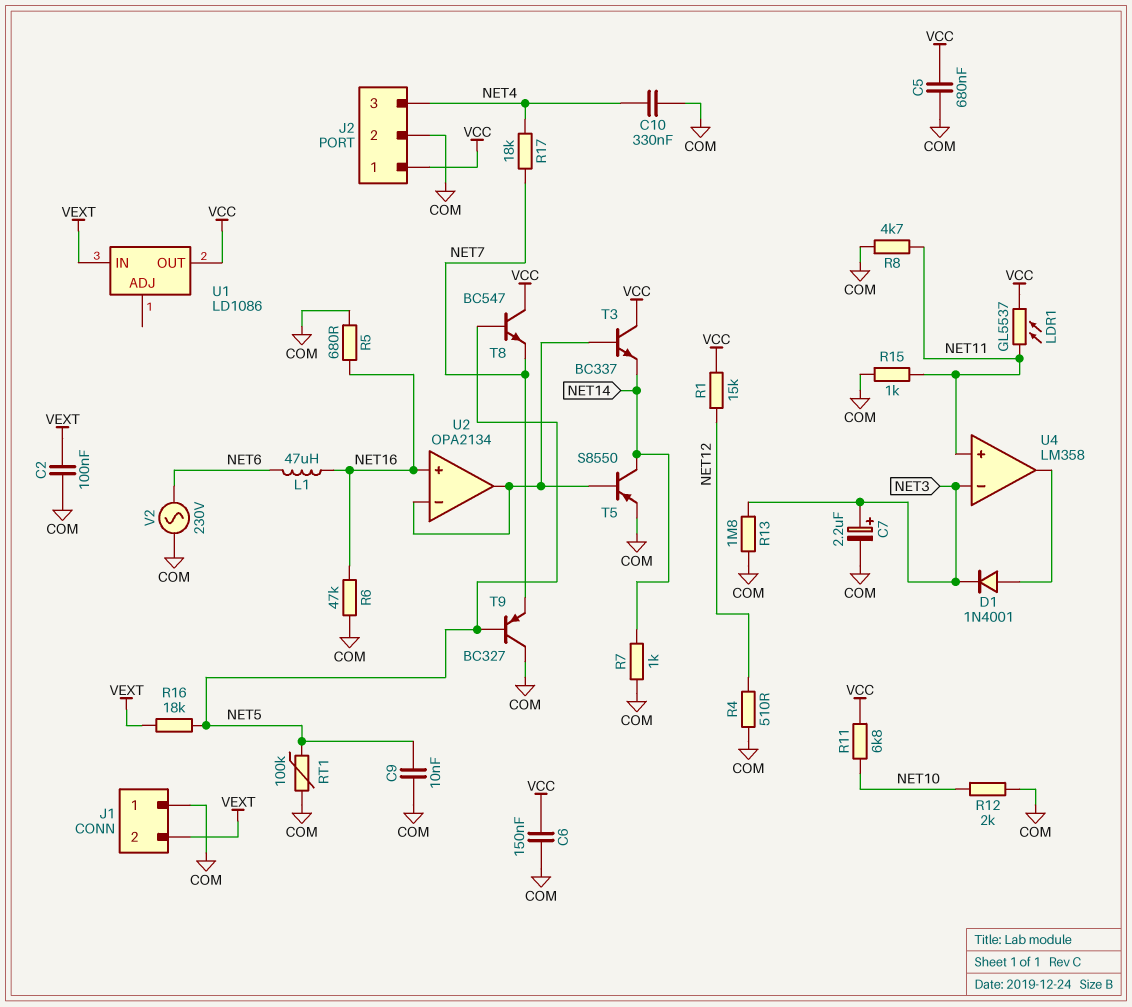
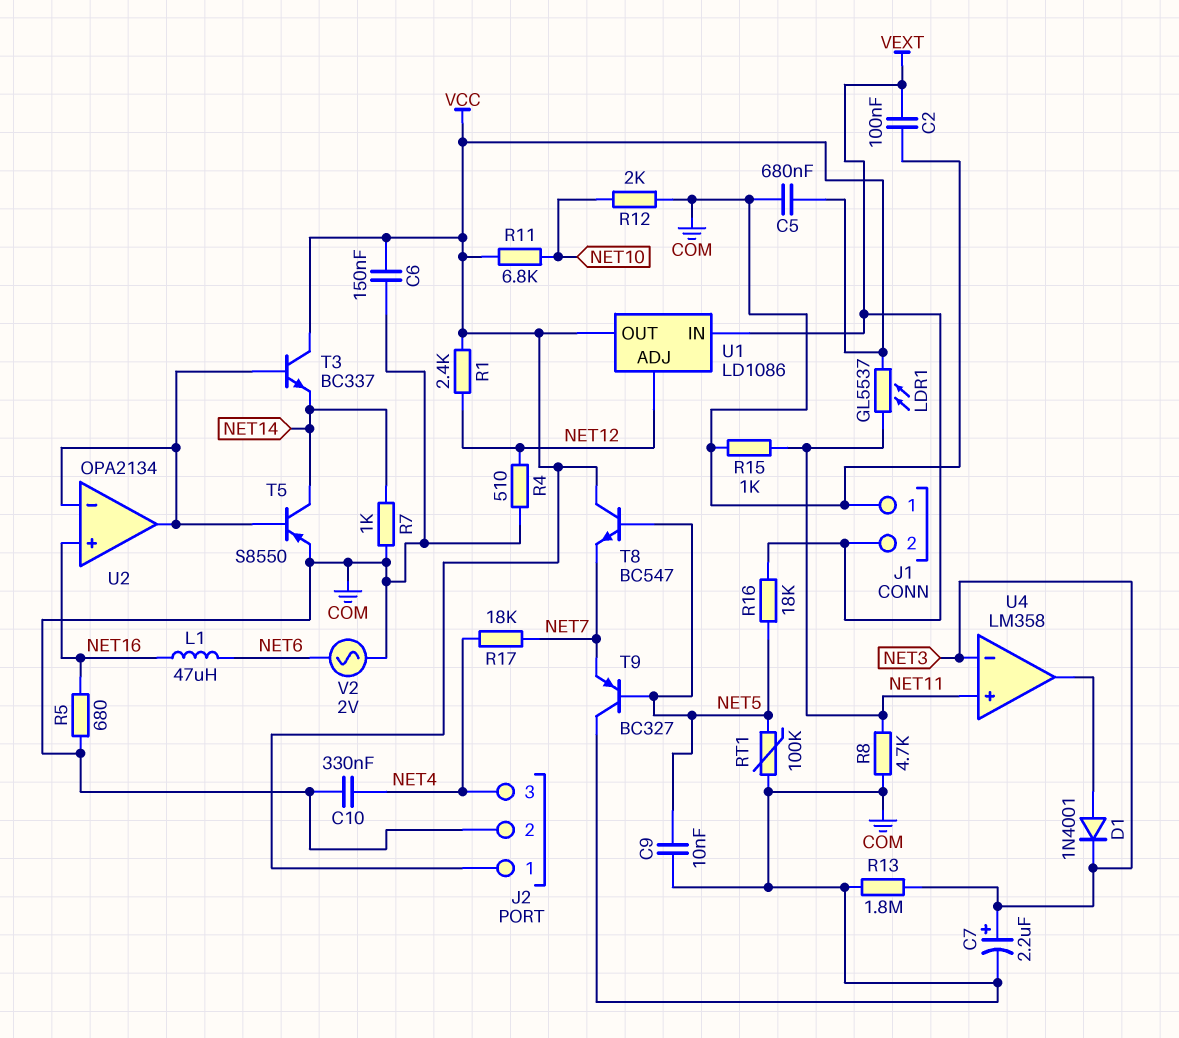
R1: 15k (NET12, VCC) -> 2.4k (NET12, VCC)
R6: 47k (COM, NET16) -> none
U1 pin ADJ: none -> NET12
V2: AC 230V (COM, NET6) -> AC 2V (COM, NET6)

